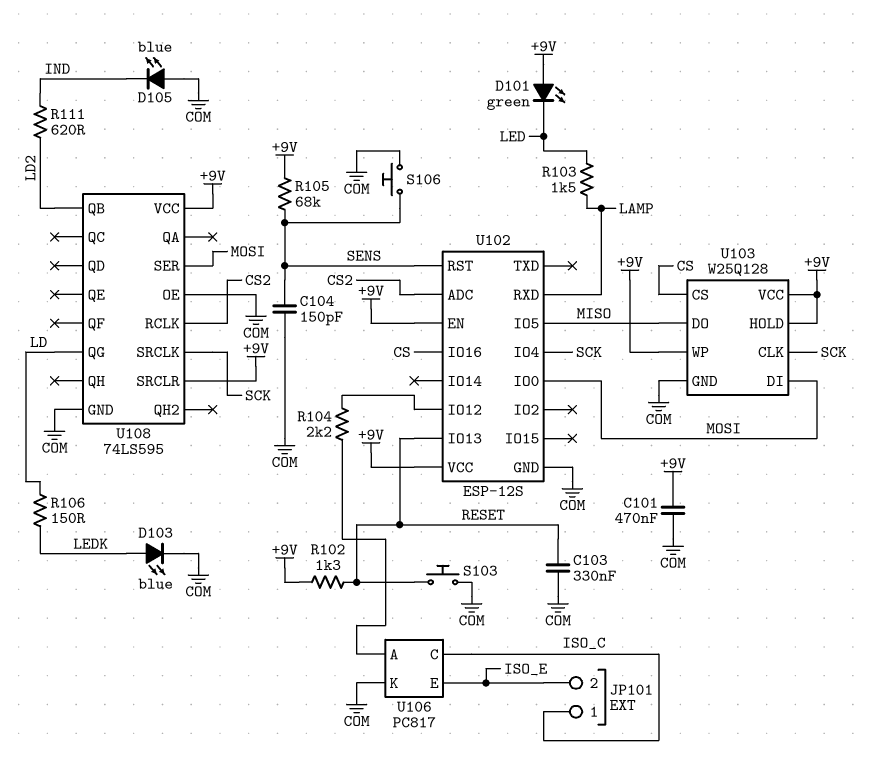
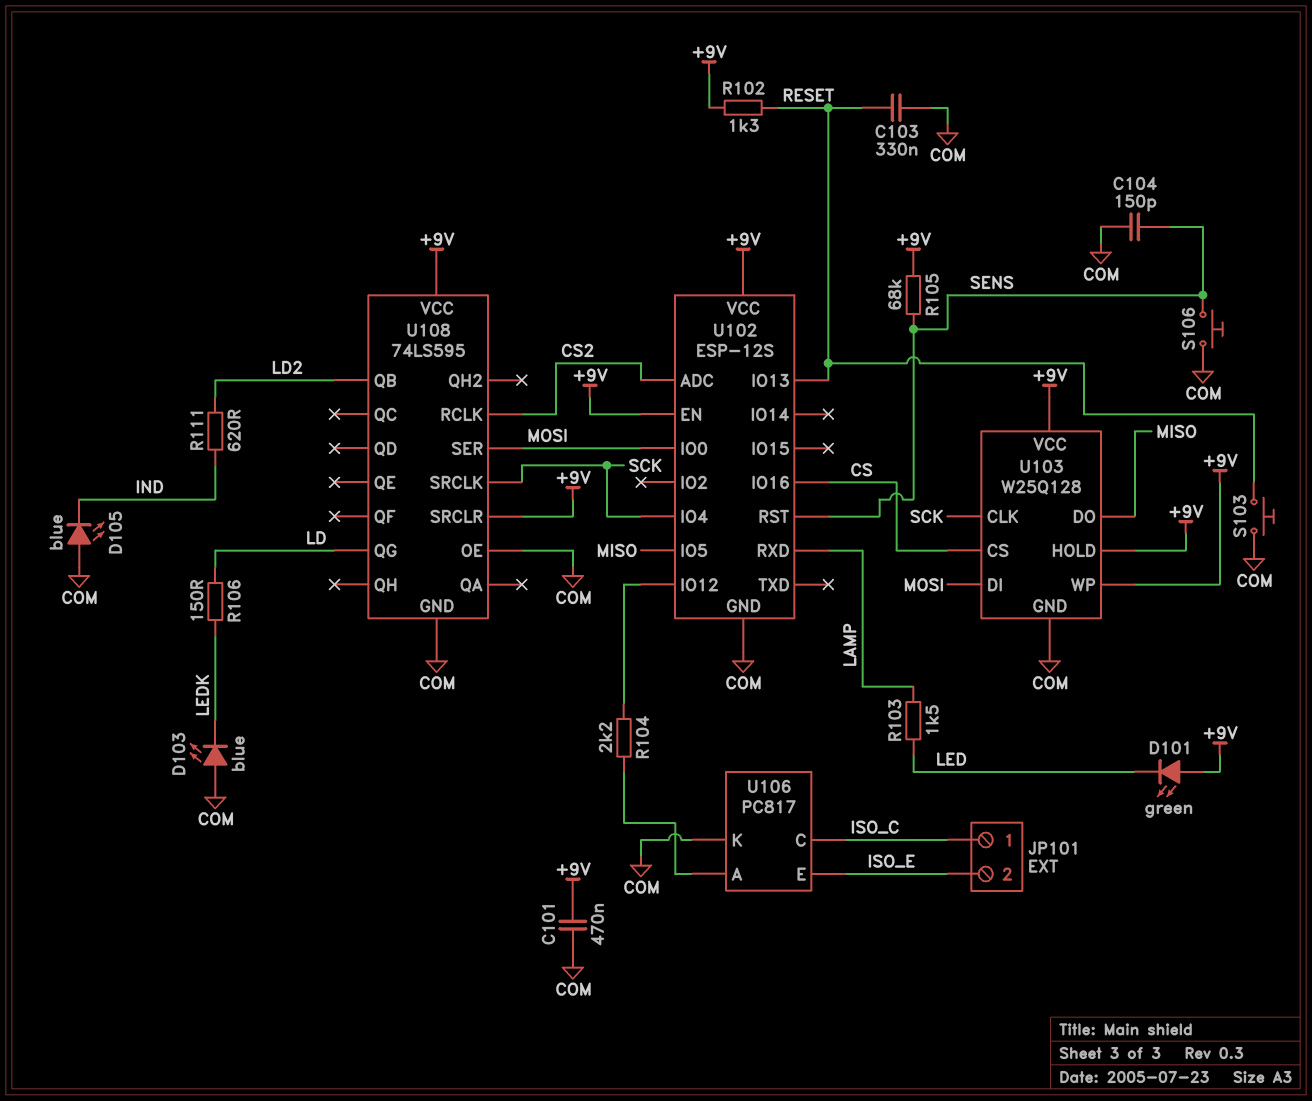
D103: LED blue (A LEDK, K COM) -> LED blue (A COM, K LEDK)

